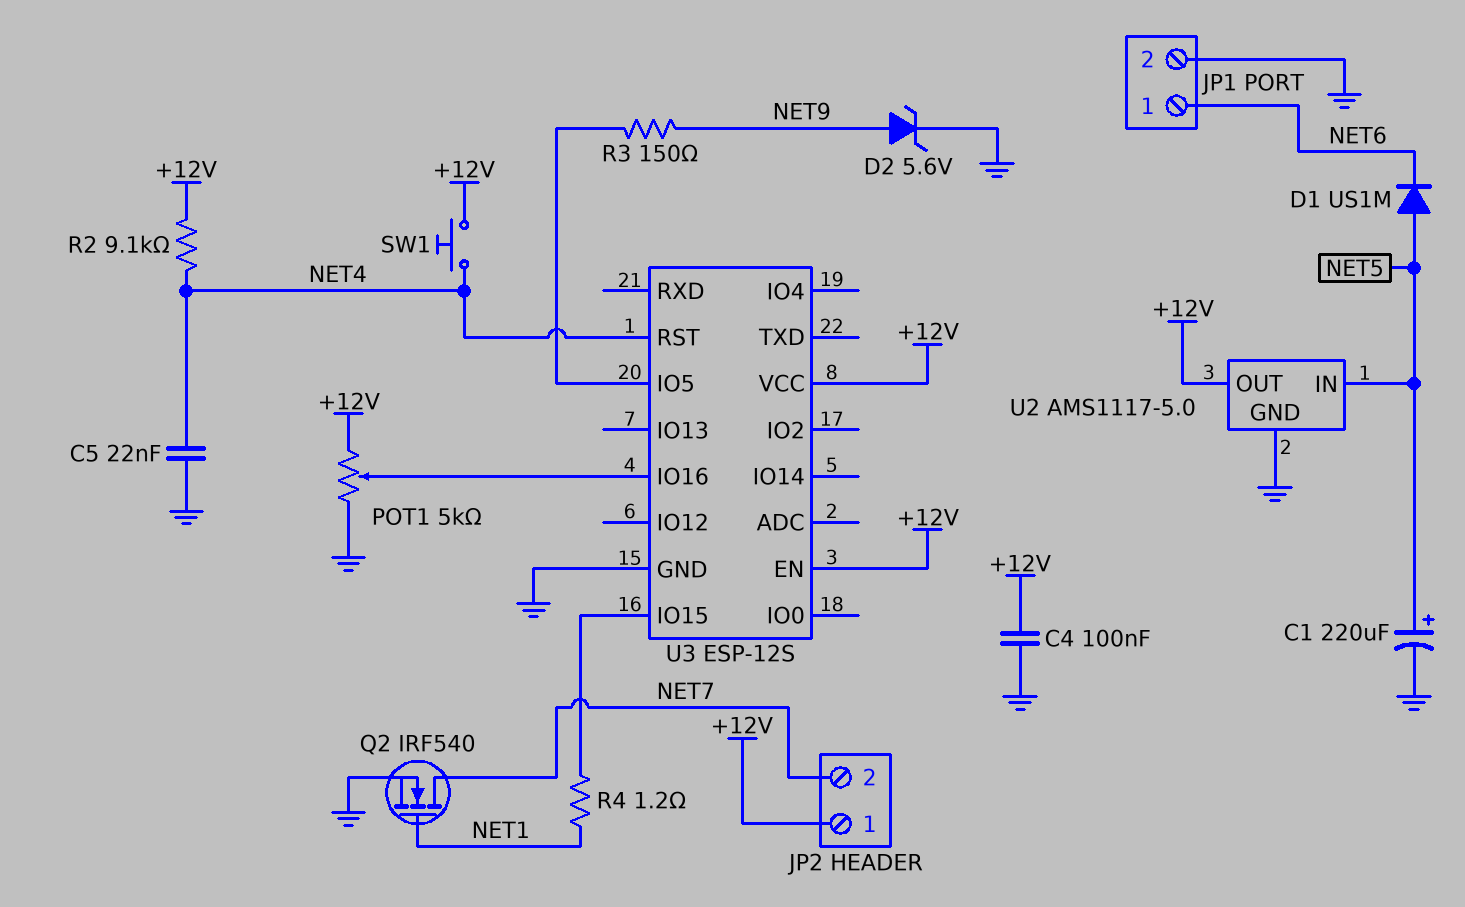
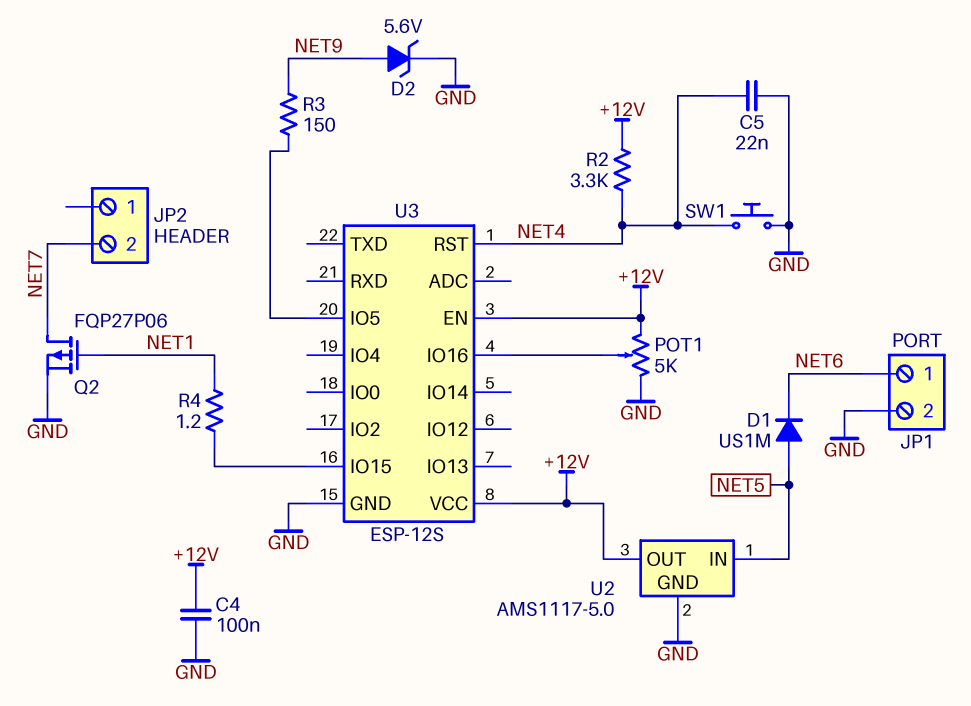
C1: 220uF (plus NET5, minus GND) -> none
JP2 pin 1: +12V -> none
Q2: NMOS IRF540 (G NET1, D NET7, S GND) -> PMOS FQP27P06 (G NET1, D NET7, S GND)
R2: 9.1k (+12V, NET4) -> 3.3k (+12V, NET4)
SW1: button (+12V, NET4) -> button (GND, NET4)

